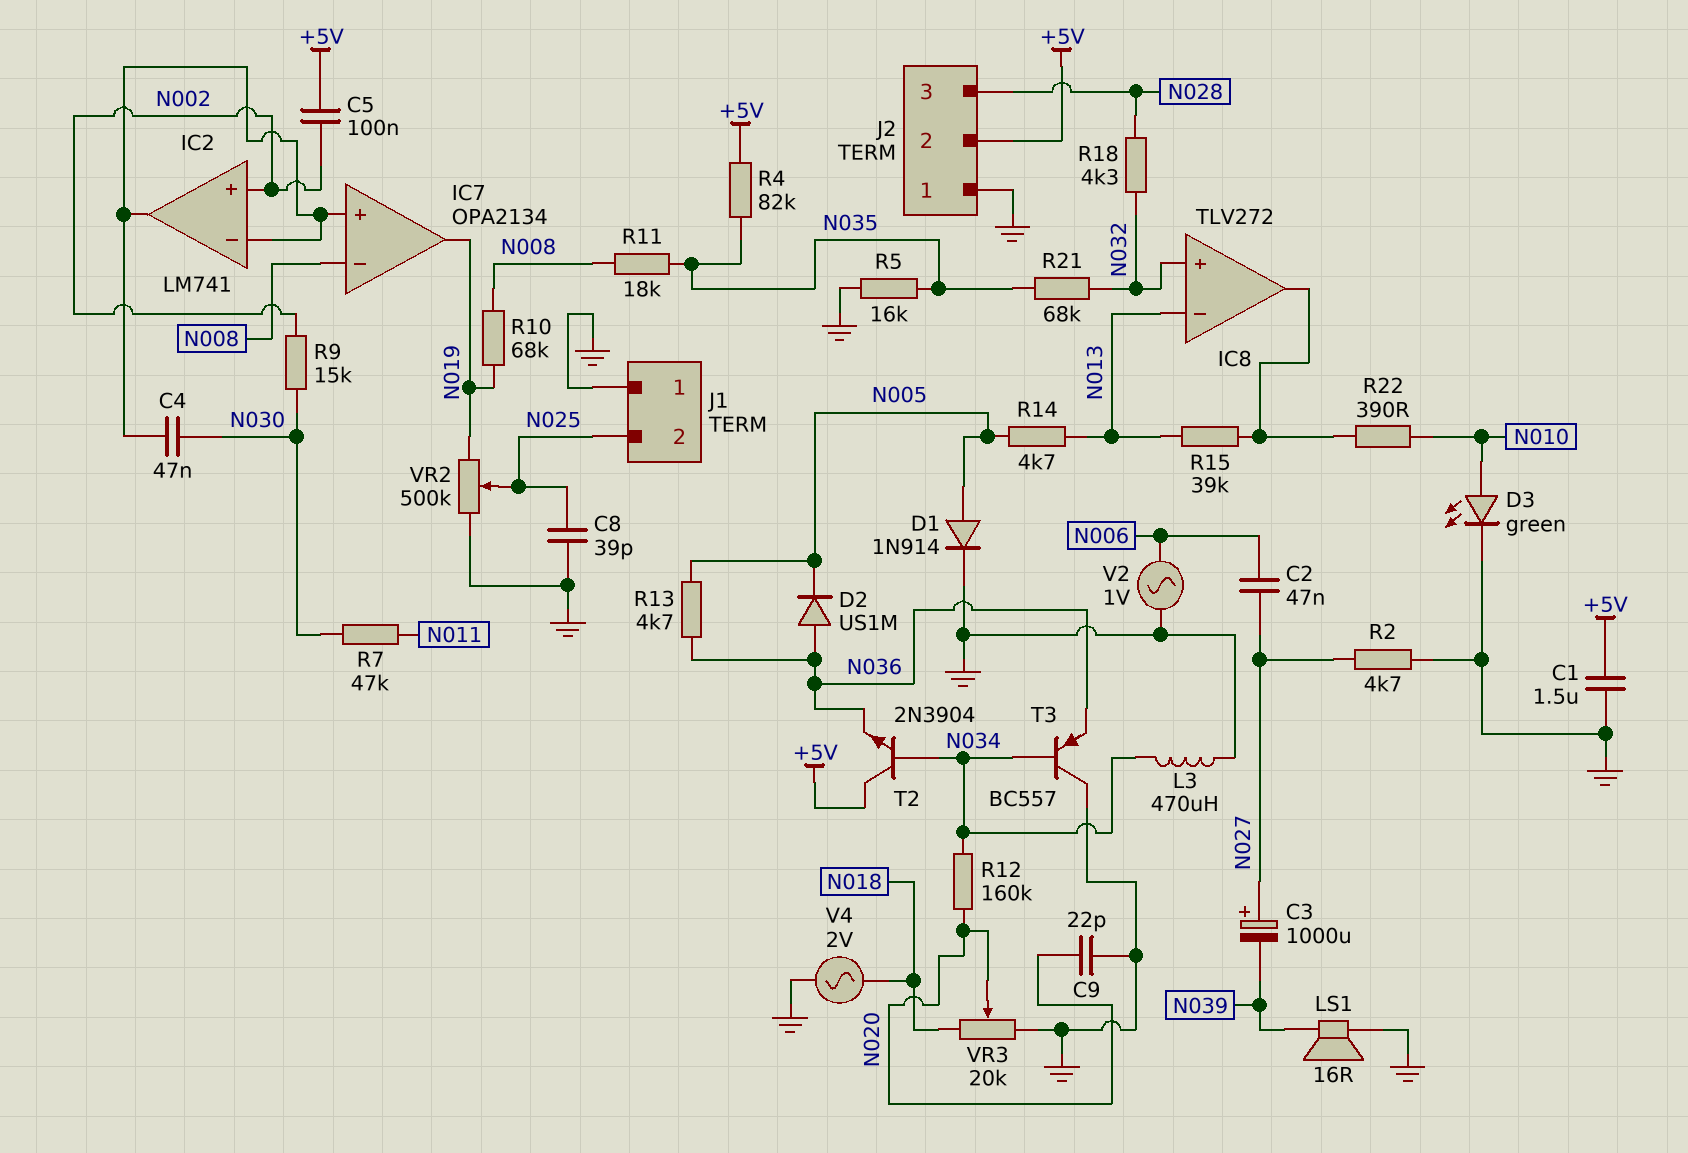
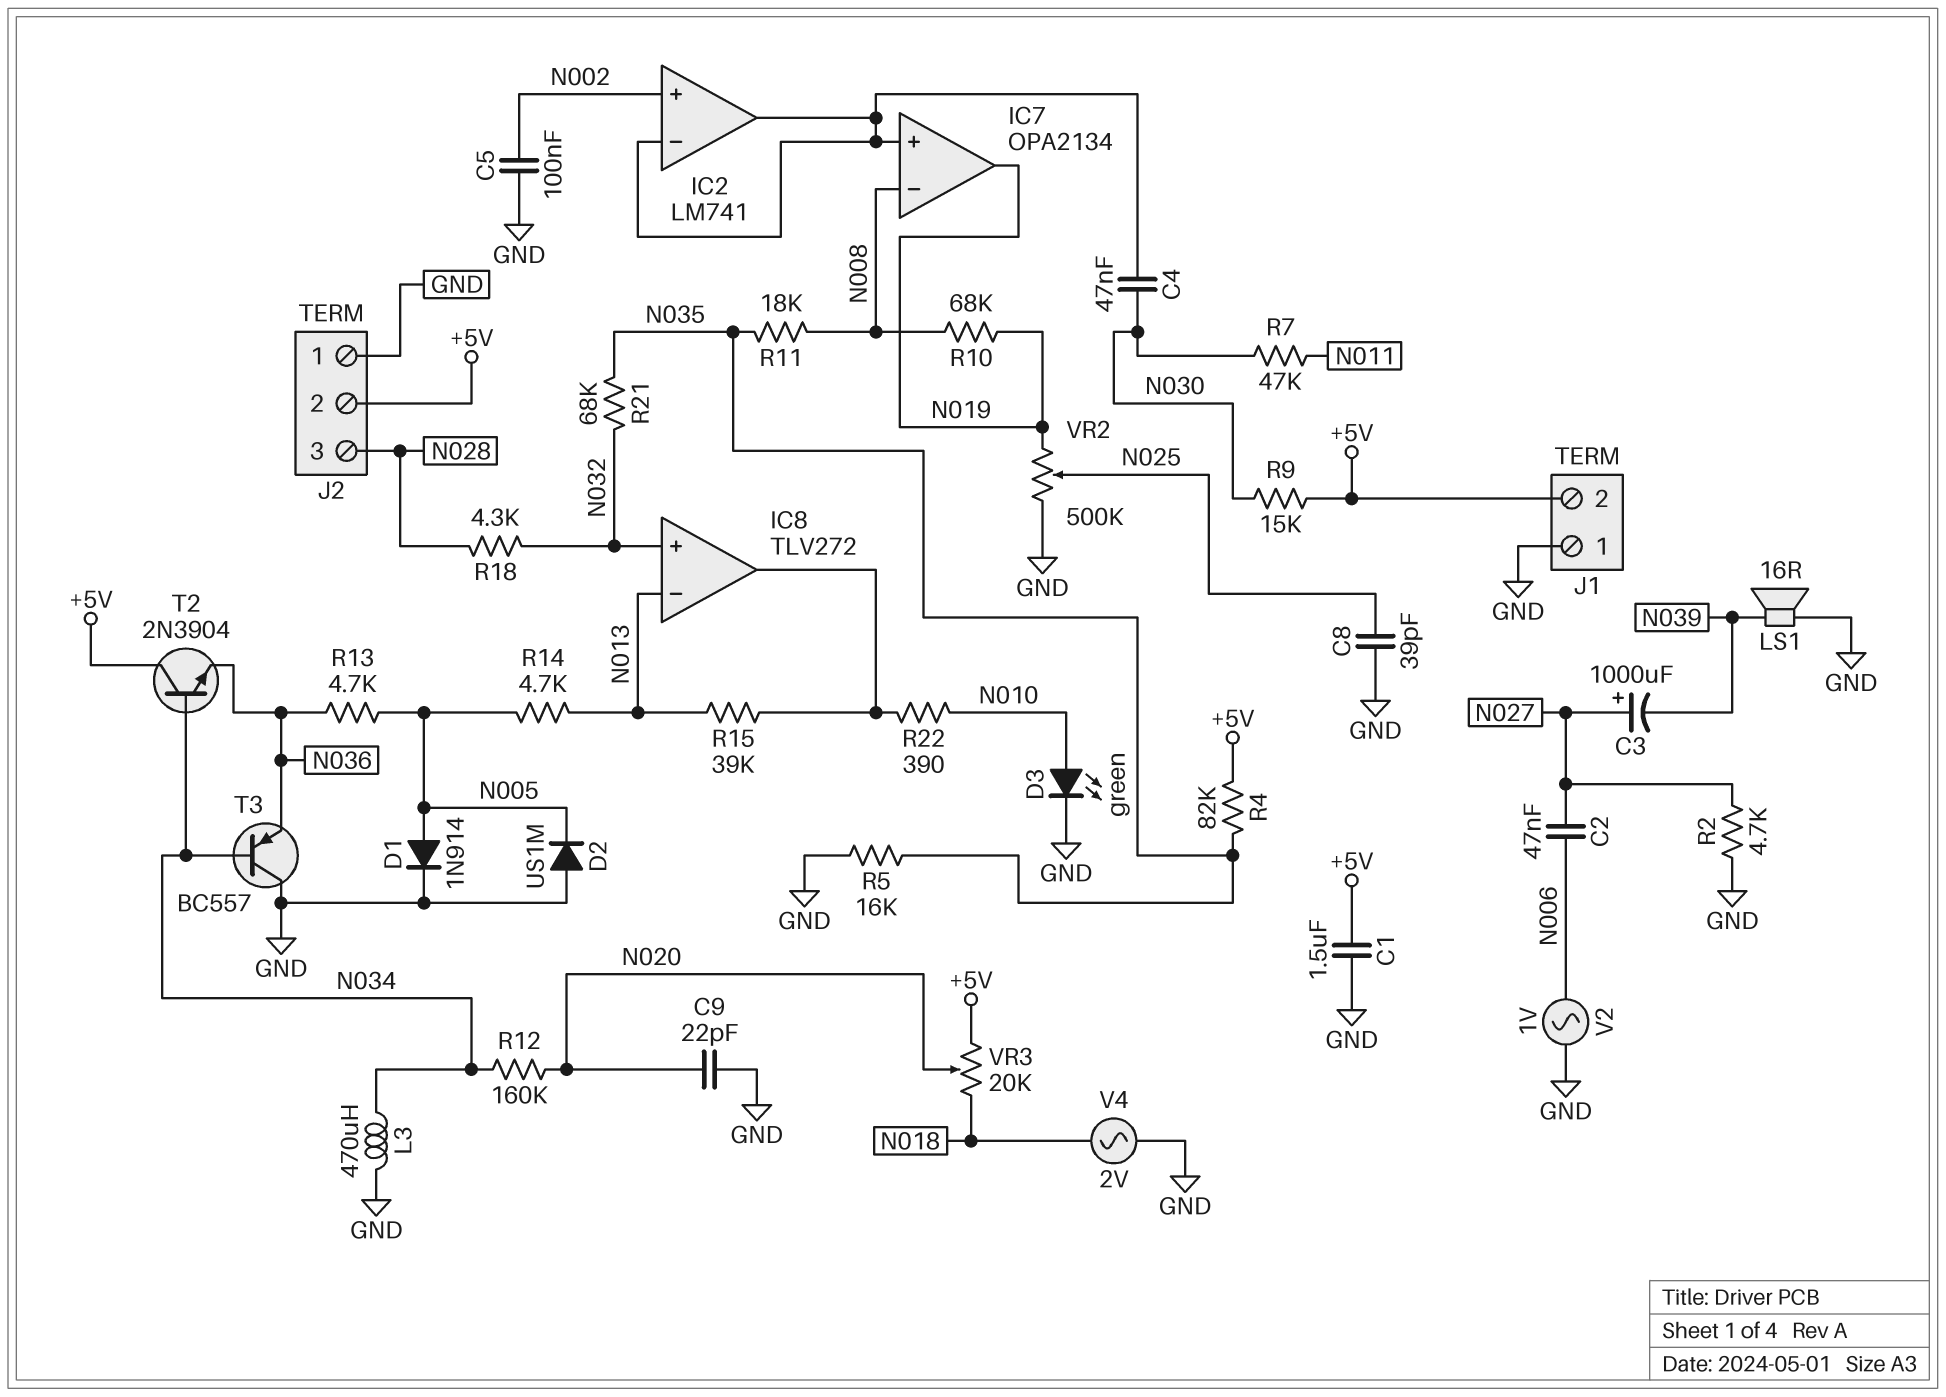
C5: 100nF (+5V, N002) -> 100nF (GND, N002)
D2: diode US1M (A N036, K N005) -> diode US1M (A GND, K N005)
J1 pin 2: N025 -> +5V
R9: 15k (N002, N030) -> 15k (+5V, N030)
VR3: 20k (GND, N018, wiper N020) -> 20k (+5V, N018, wiper N020)

